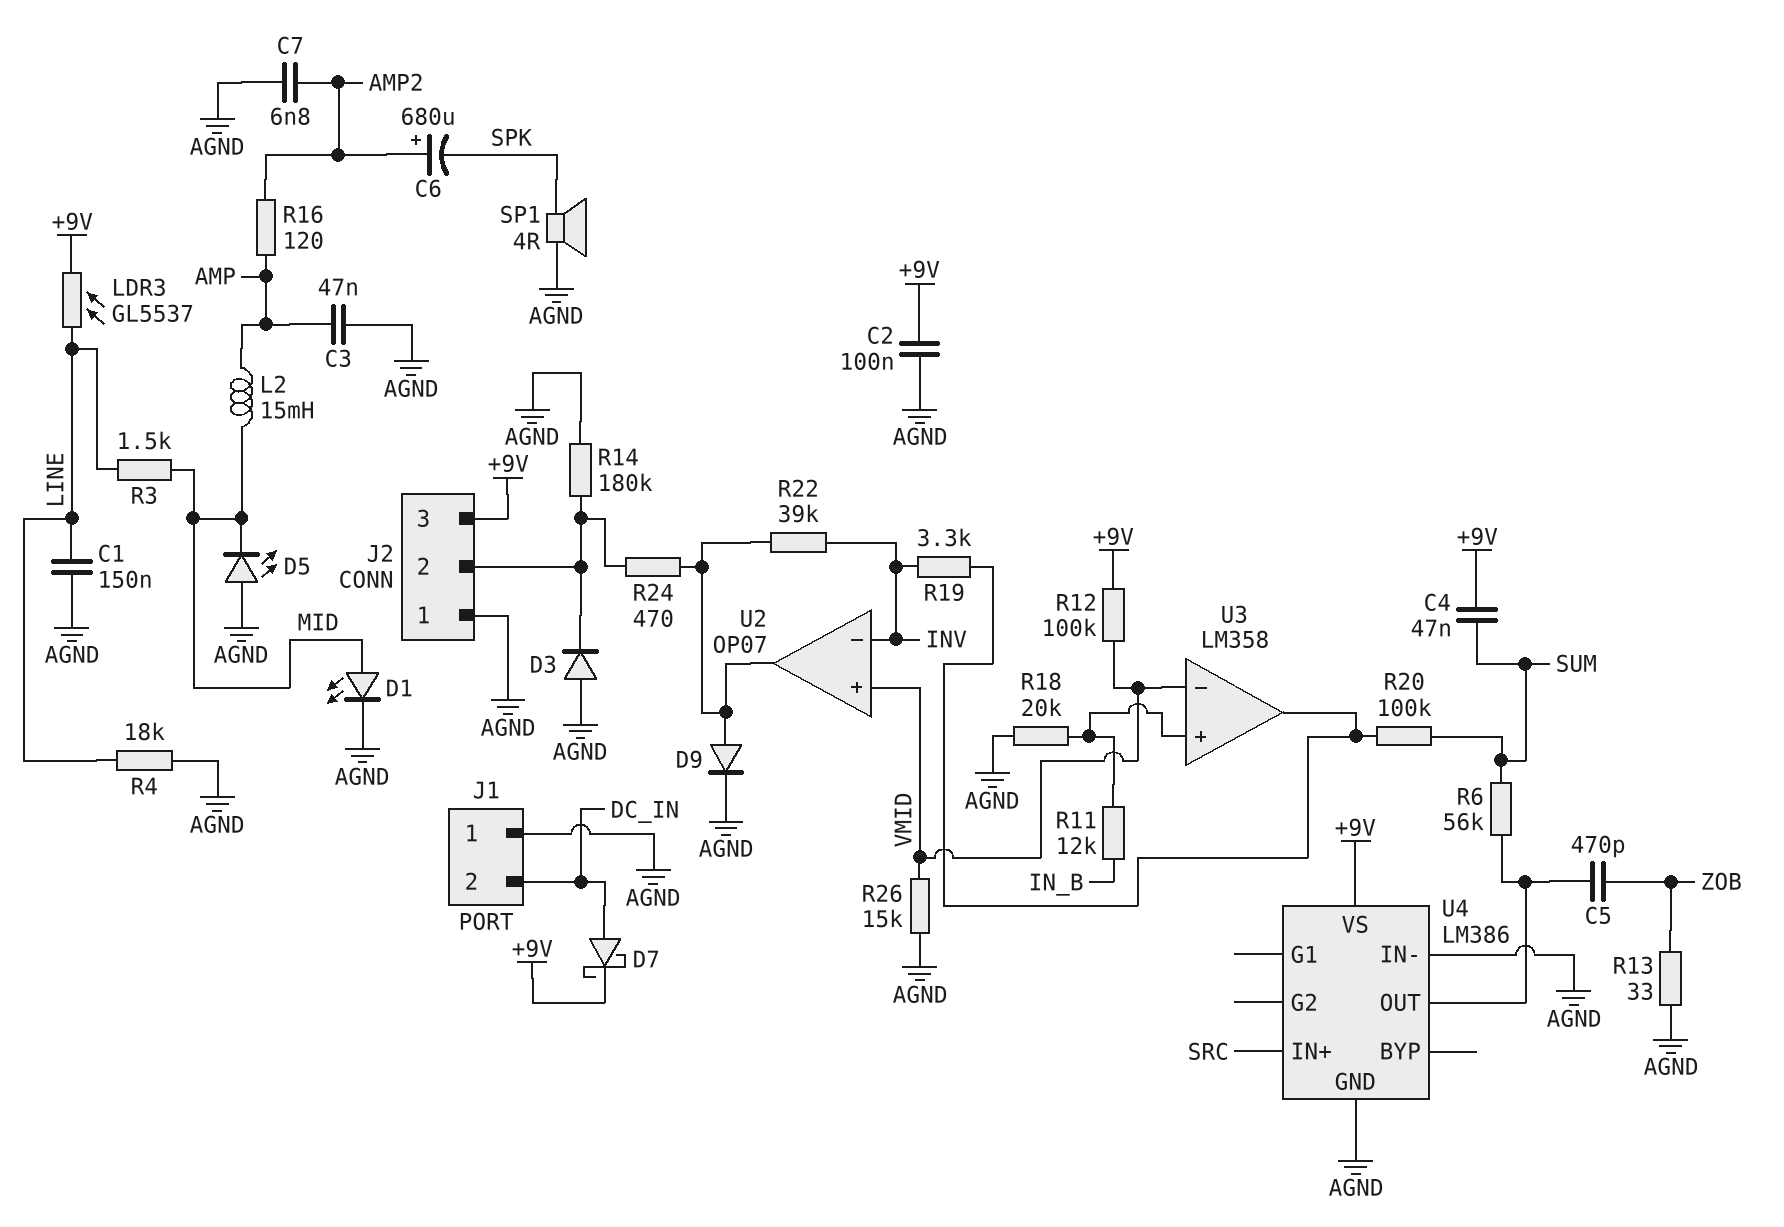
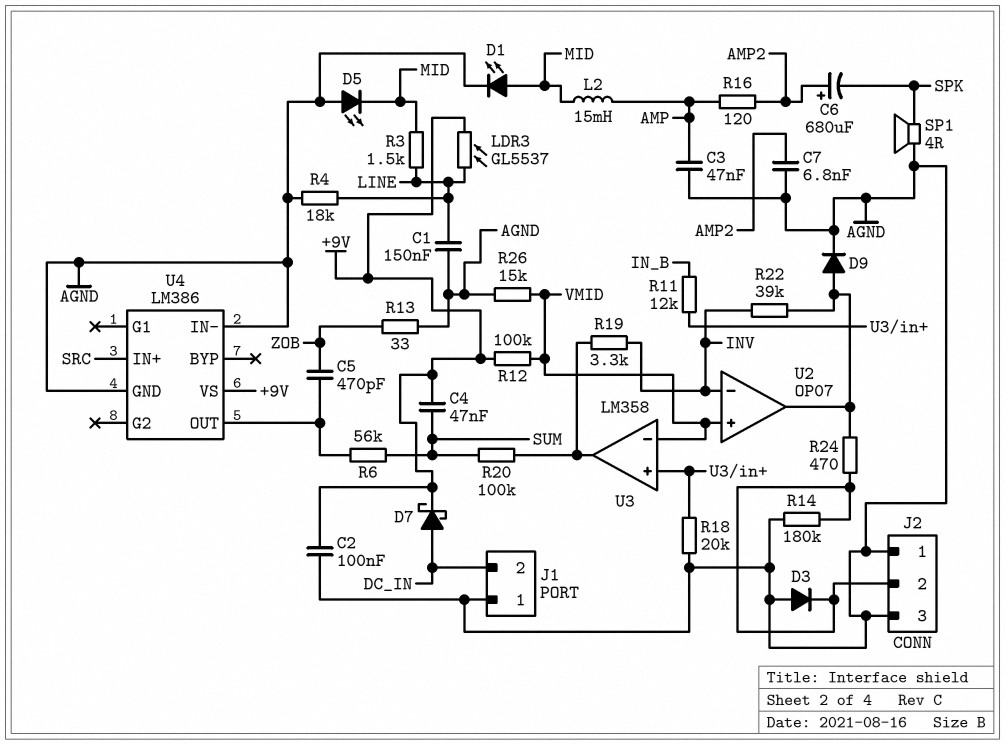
J2 pin 3: +9V -> AGND

